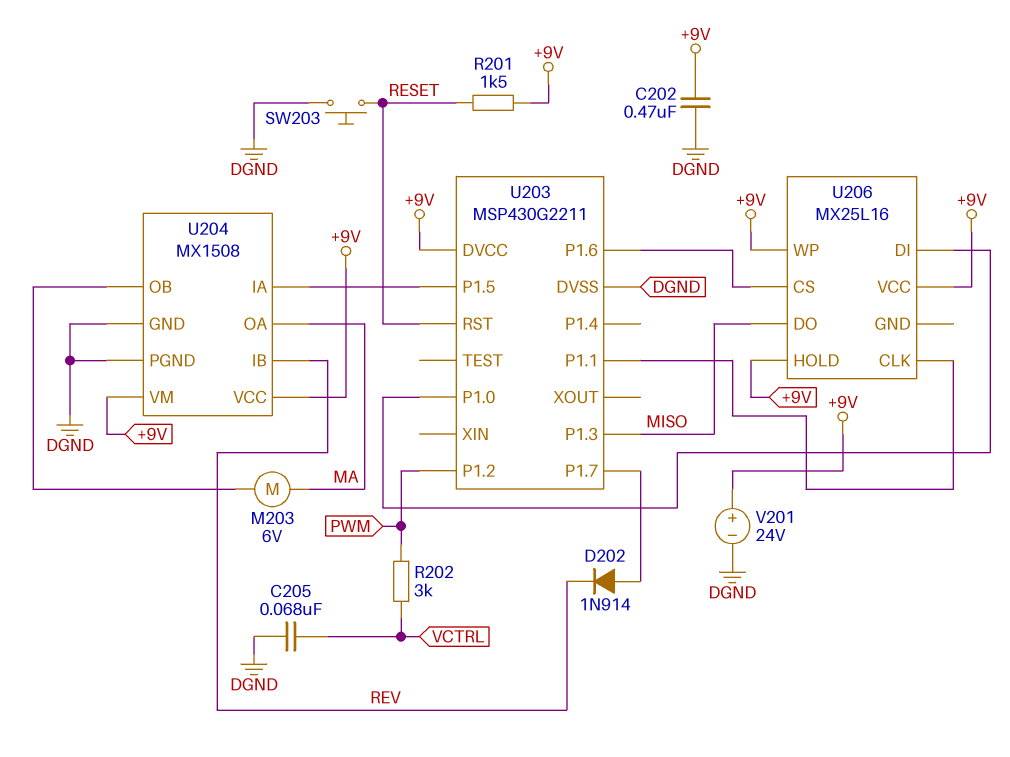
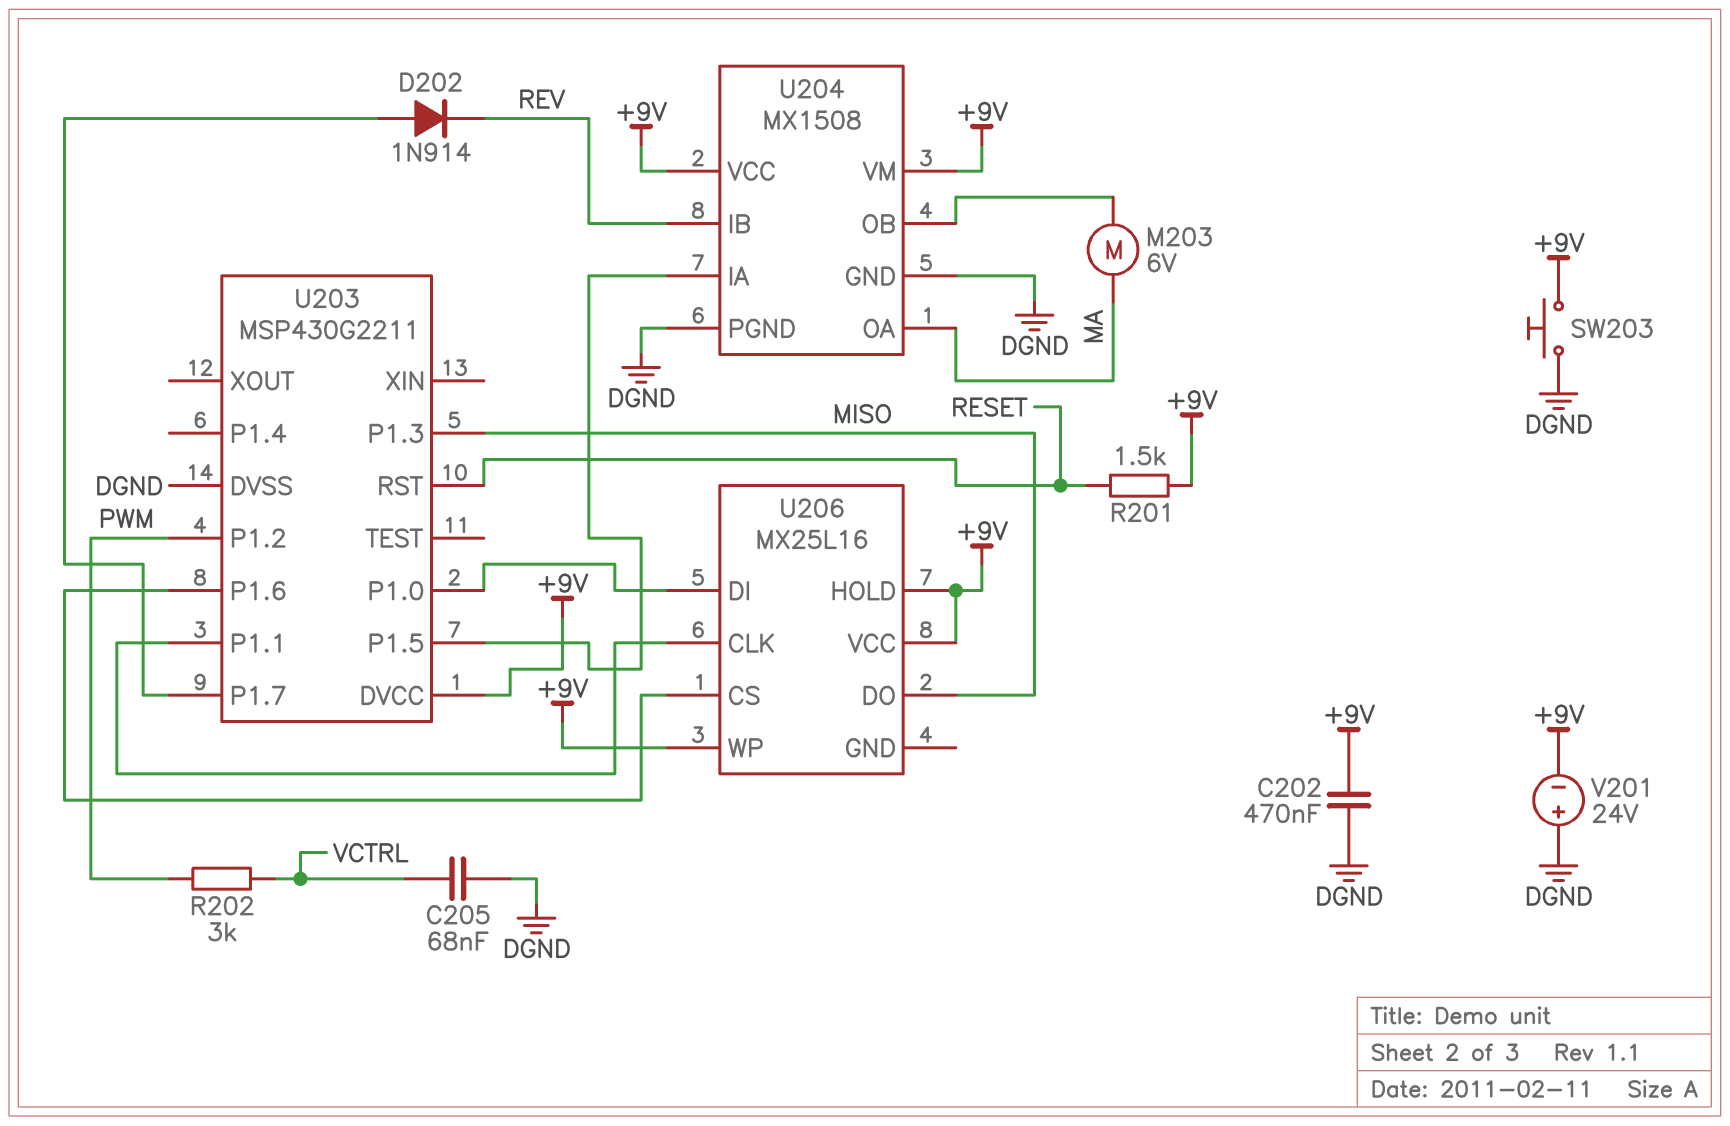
SW203: button (DGND, RESET) -> button (+9V, DGND)
V201: 24V (plus +9V, minus DGND) -> 24V (plus DGND, minus +9V)

